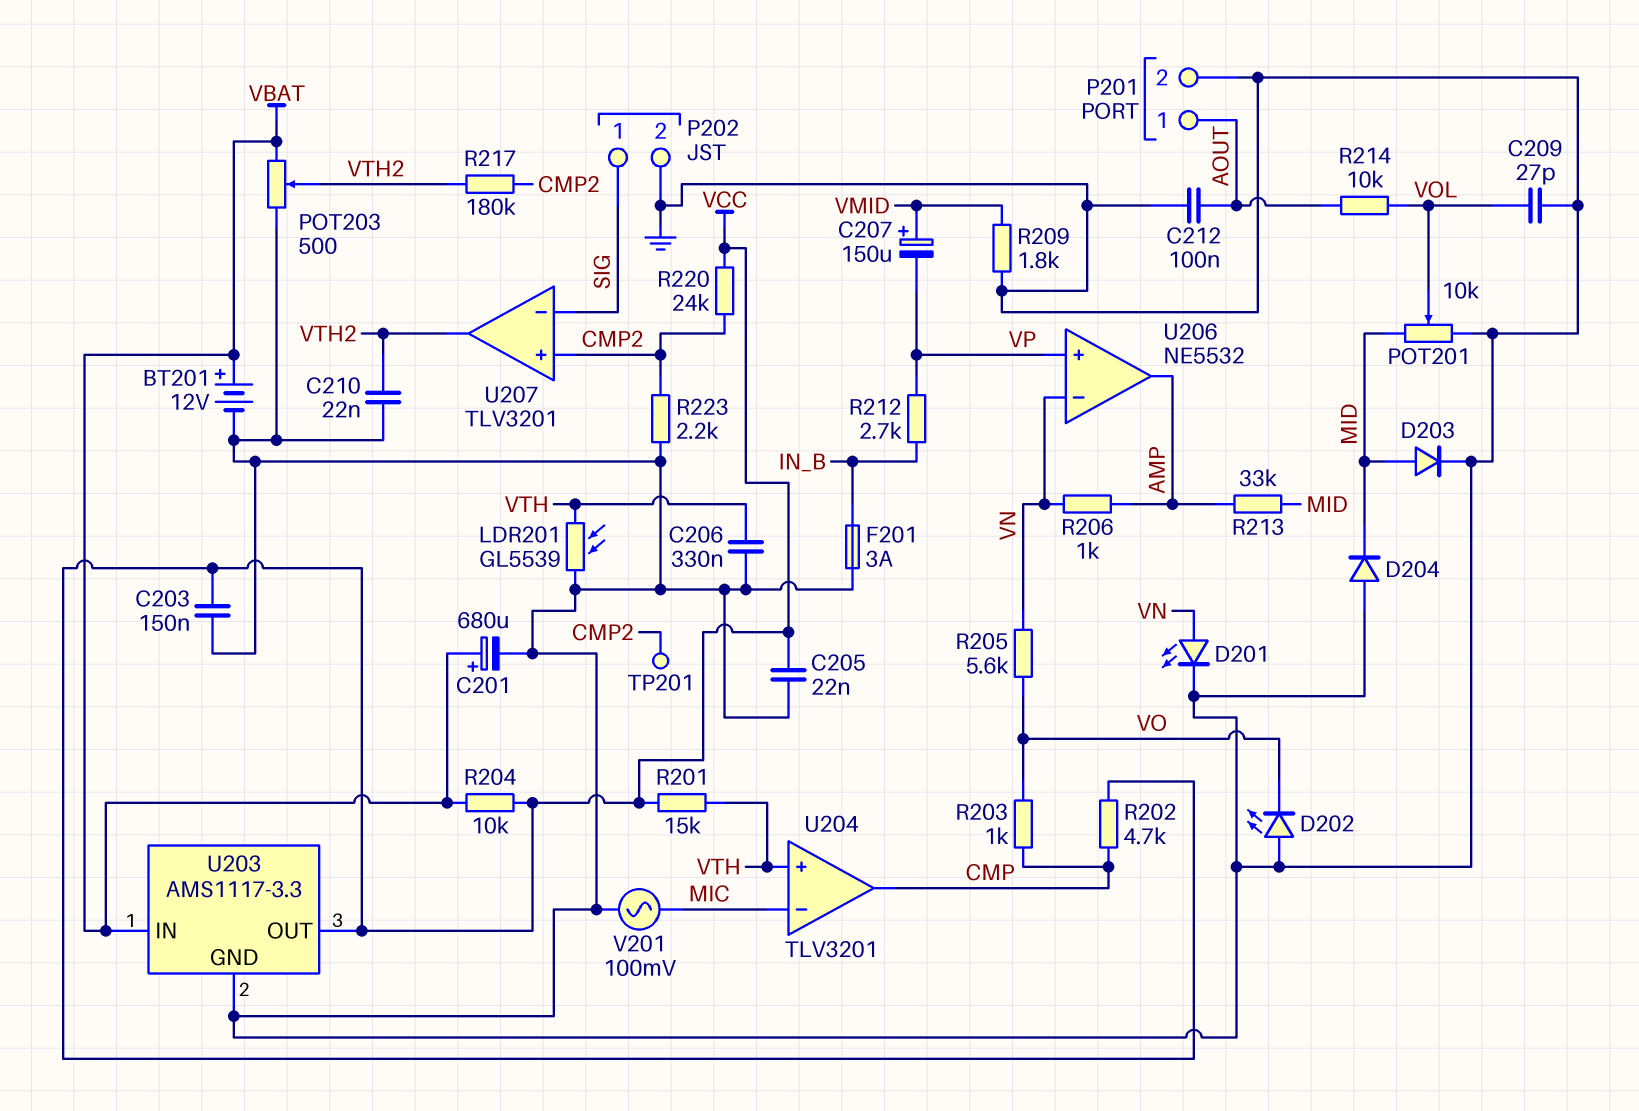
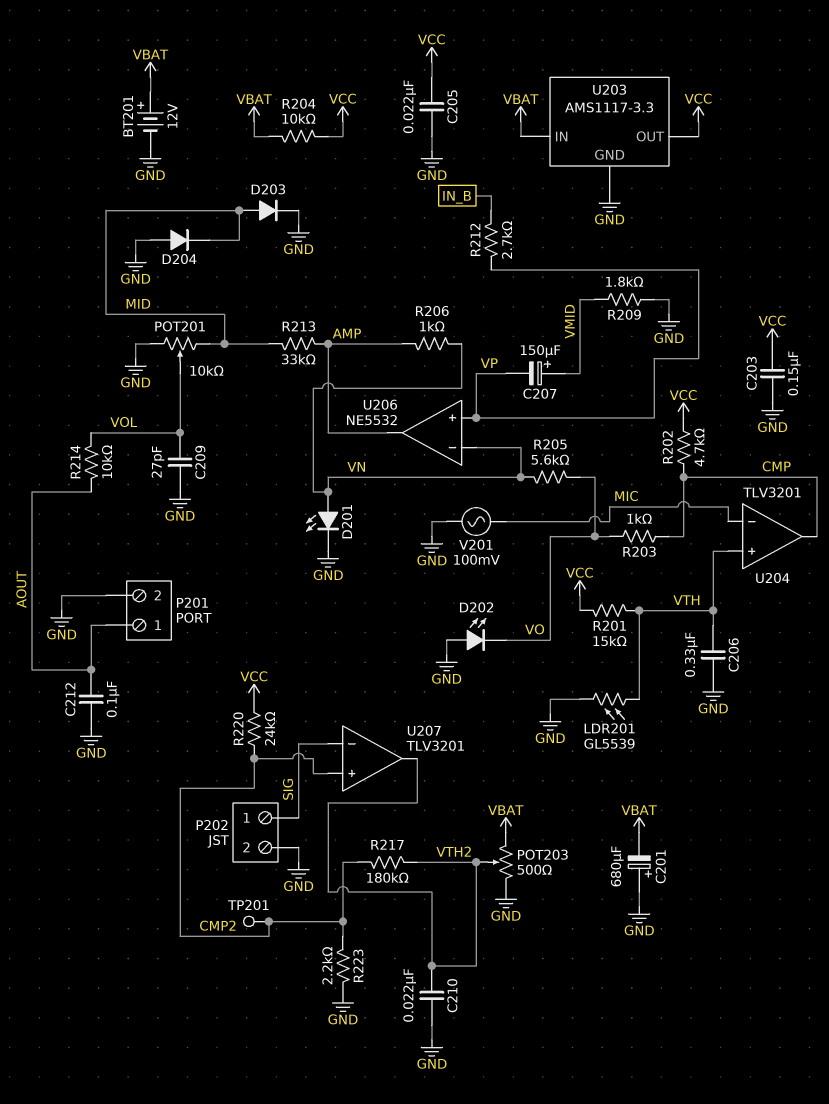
C201: 680uF (plus VBAT, minus GND) -> 680uF (plus GND, minus VBAT)
F201: 3A (GND, IN_B) -> none

